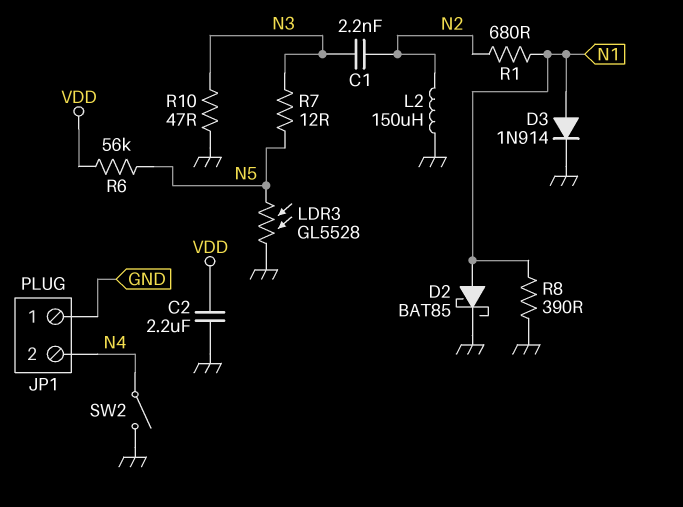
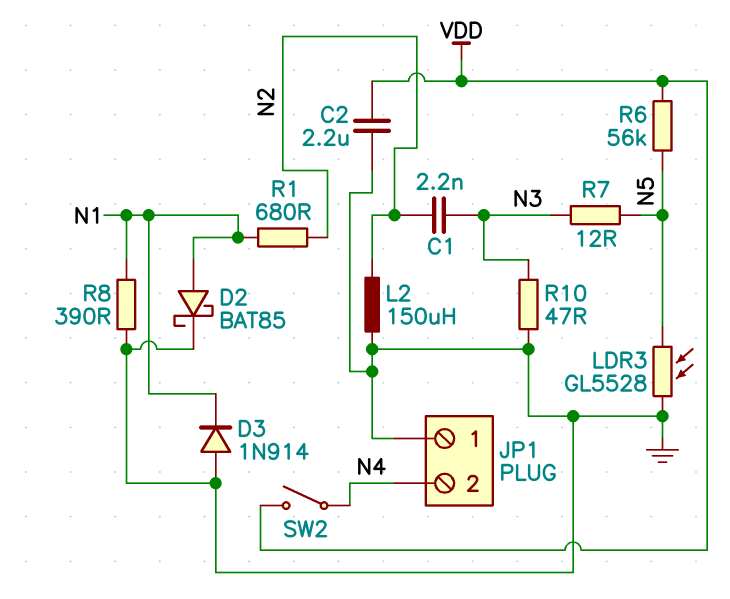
D3: diode 1N914 (A N1, K GND) -> diode 1N914 (A GND, K N1)
SW2: switch (GND, N4) -> switch (N4, VDD)

